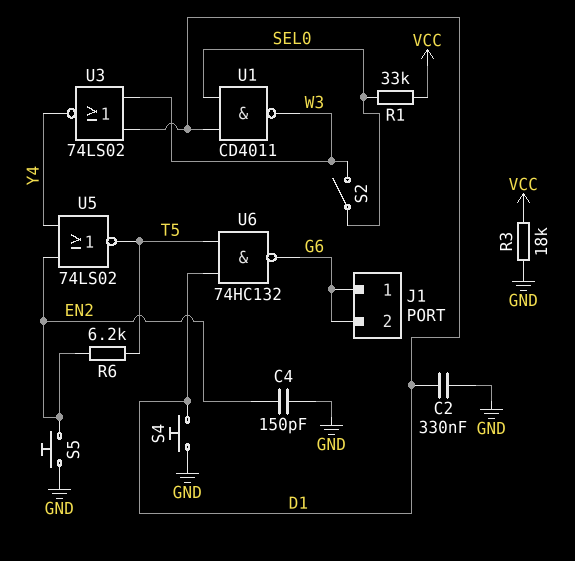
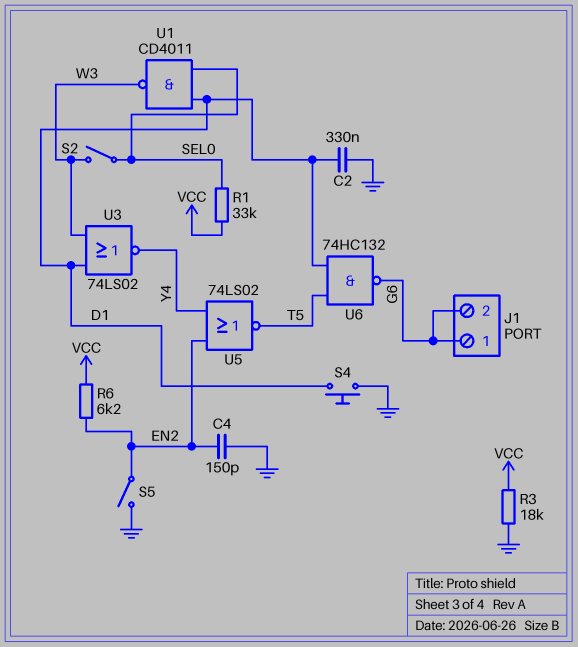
R6: 6.2k (EN2, T5) -> 6.2k (EN2, VCC)
S5: button (EN2, GND) -> switch (EN2, GND)

